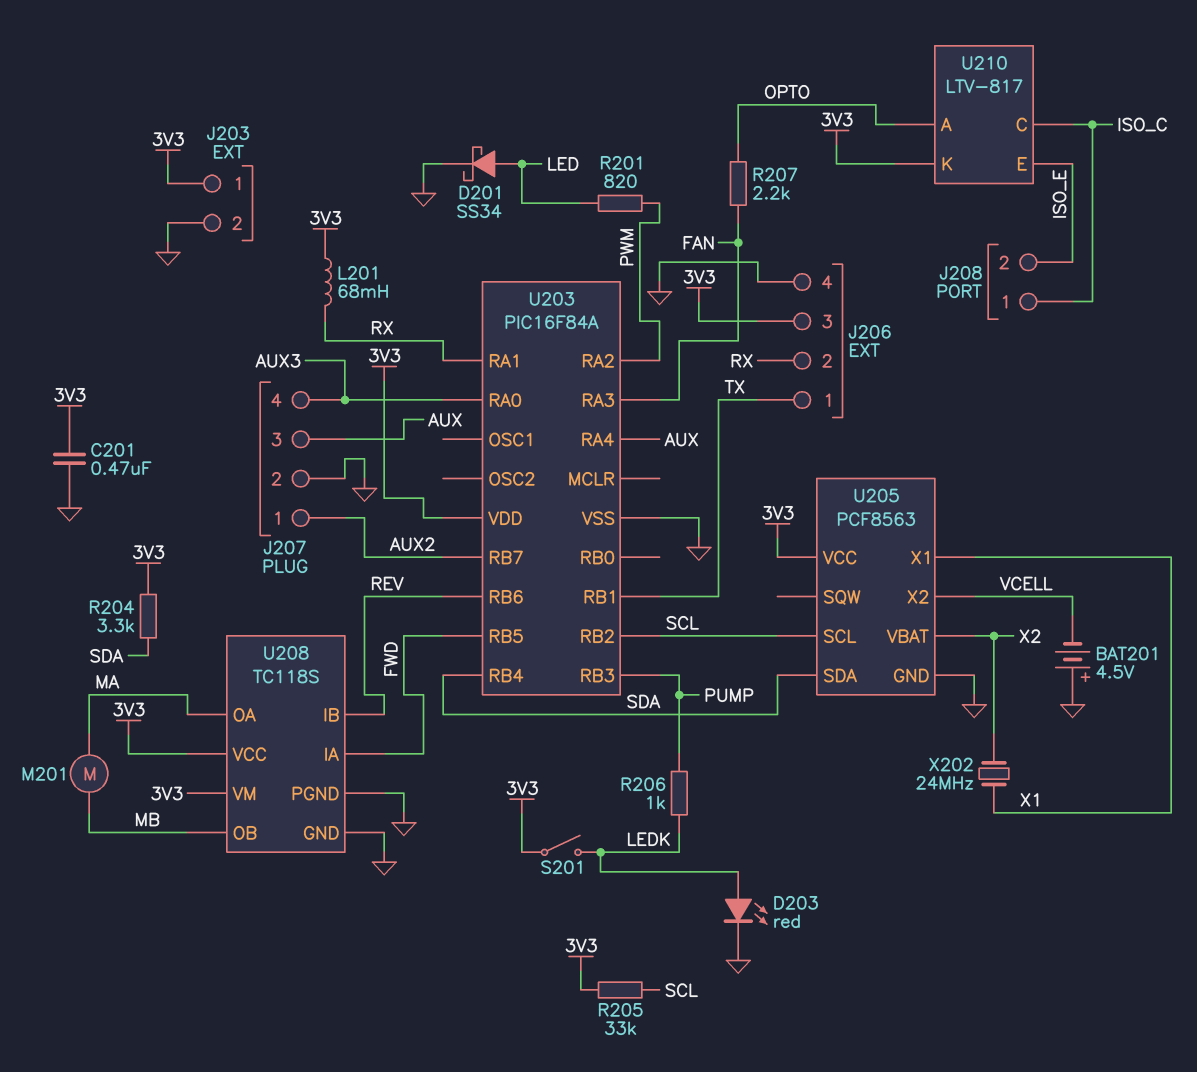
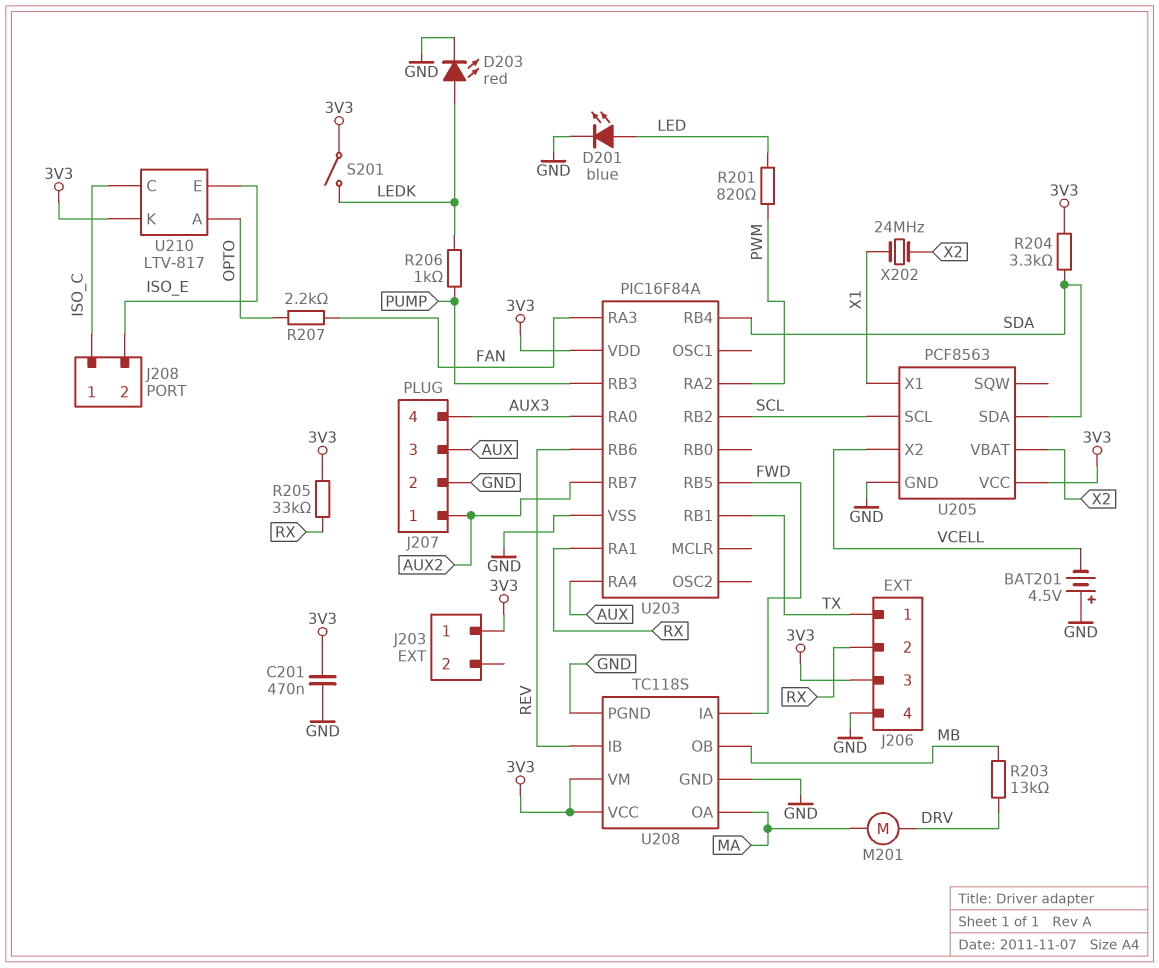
D201: schottky SS34 (A LED, K GND) -> LED blue (A LED, K GND)
J203 pin 2: GND -> none
L201: 68mH (3V3, RX) -> none
M201: motor (MA, MB) -> motor (DRV, MA)
R203: none -> 13k (DRV, MB)
R205: 33k (3V3, SCL) -> 33k (3V3, RX)

